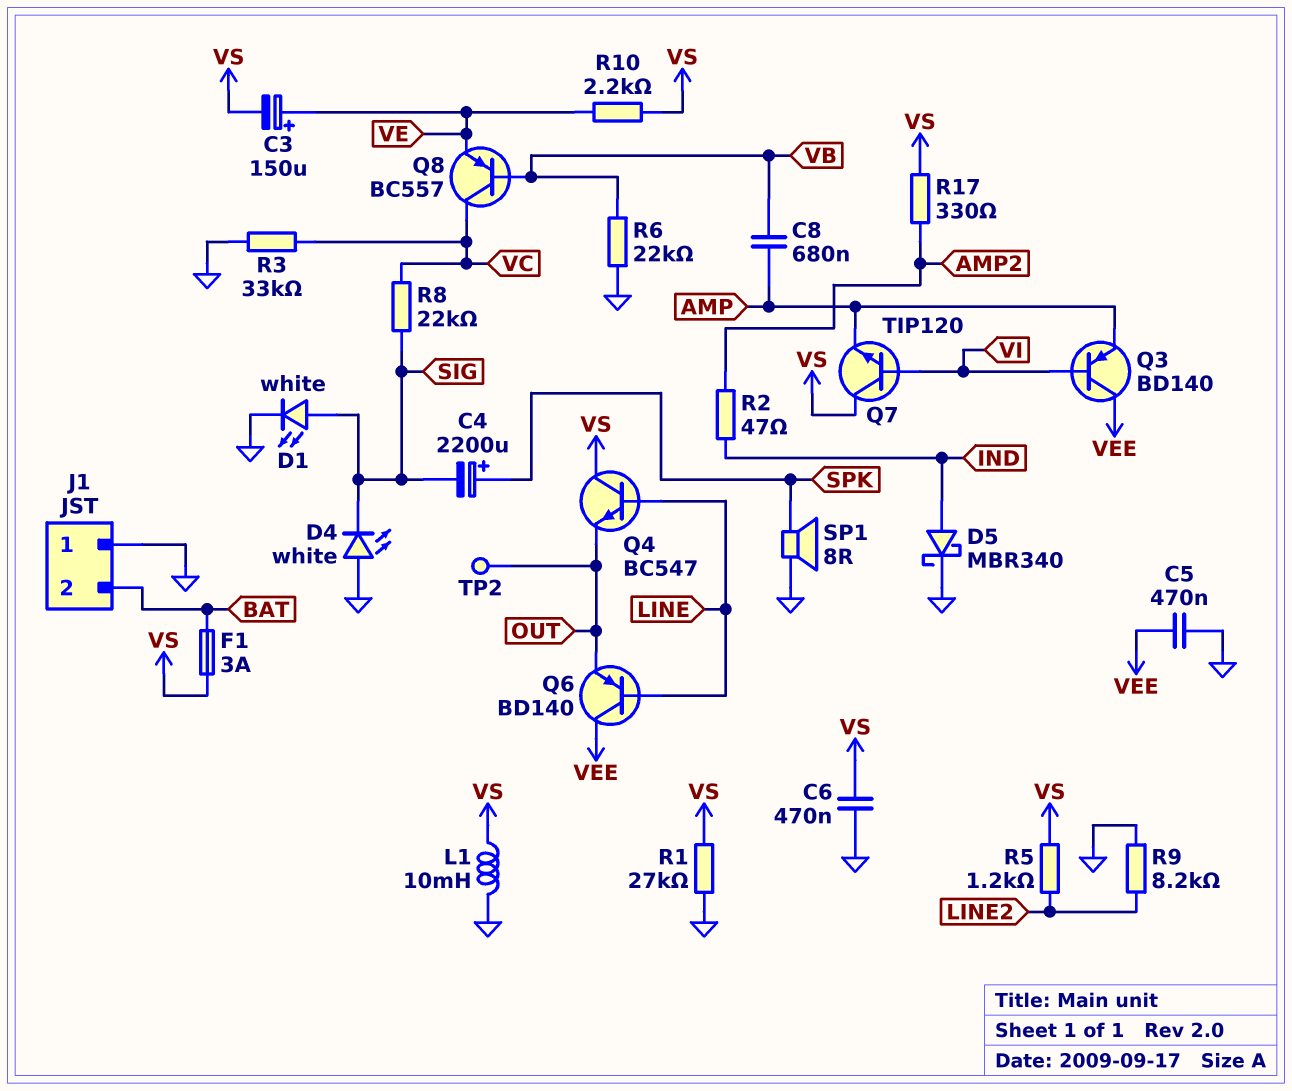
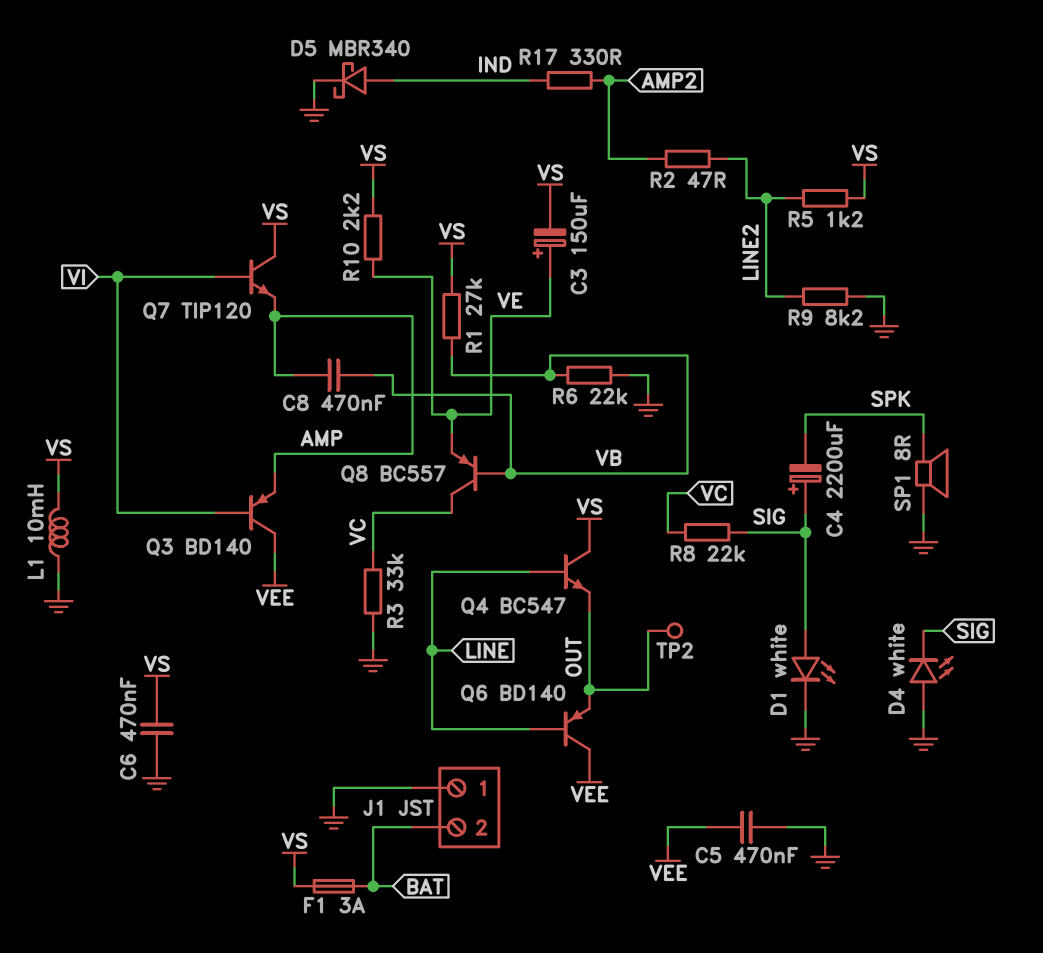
C4: 2200uF (plus SPK, minus SIG) -> 2200uF (plus SIG, minus SPK)
C8: 680nF (AMP, VB) -> 470nF (AMP, VB)
R1: 27k (GND, VS) -> 27k (VB, VS)
R2: 47 (AMP2, IND) -> 47 (AMP2, LINE2)
R17: 330 (AMP2, VS) -> 330 (AMP2, IND)

